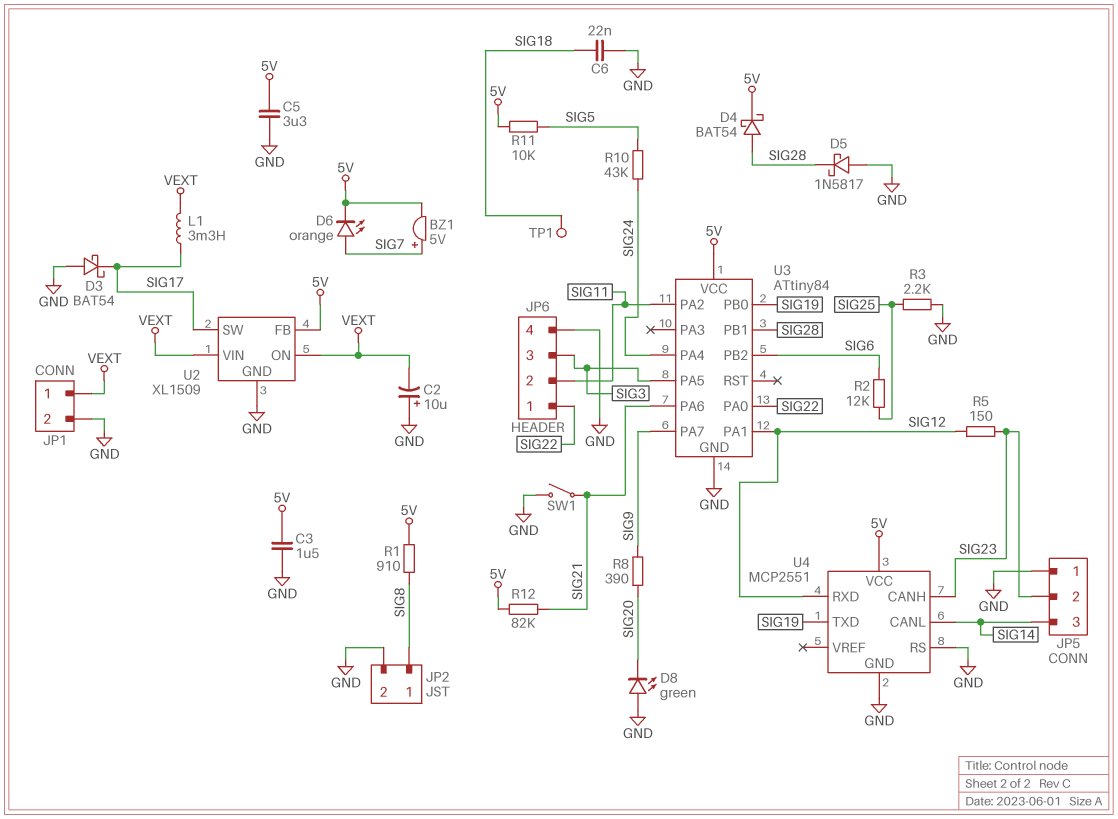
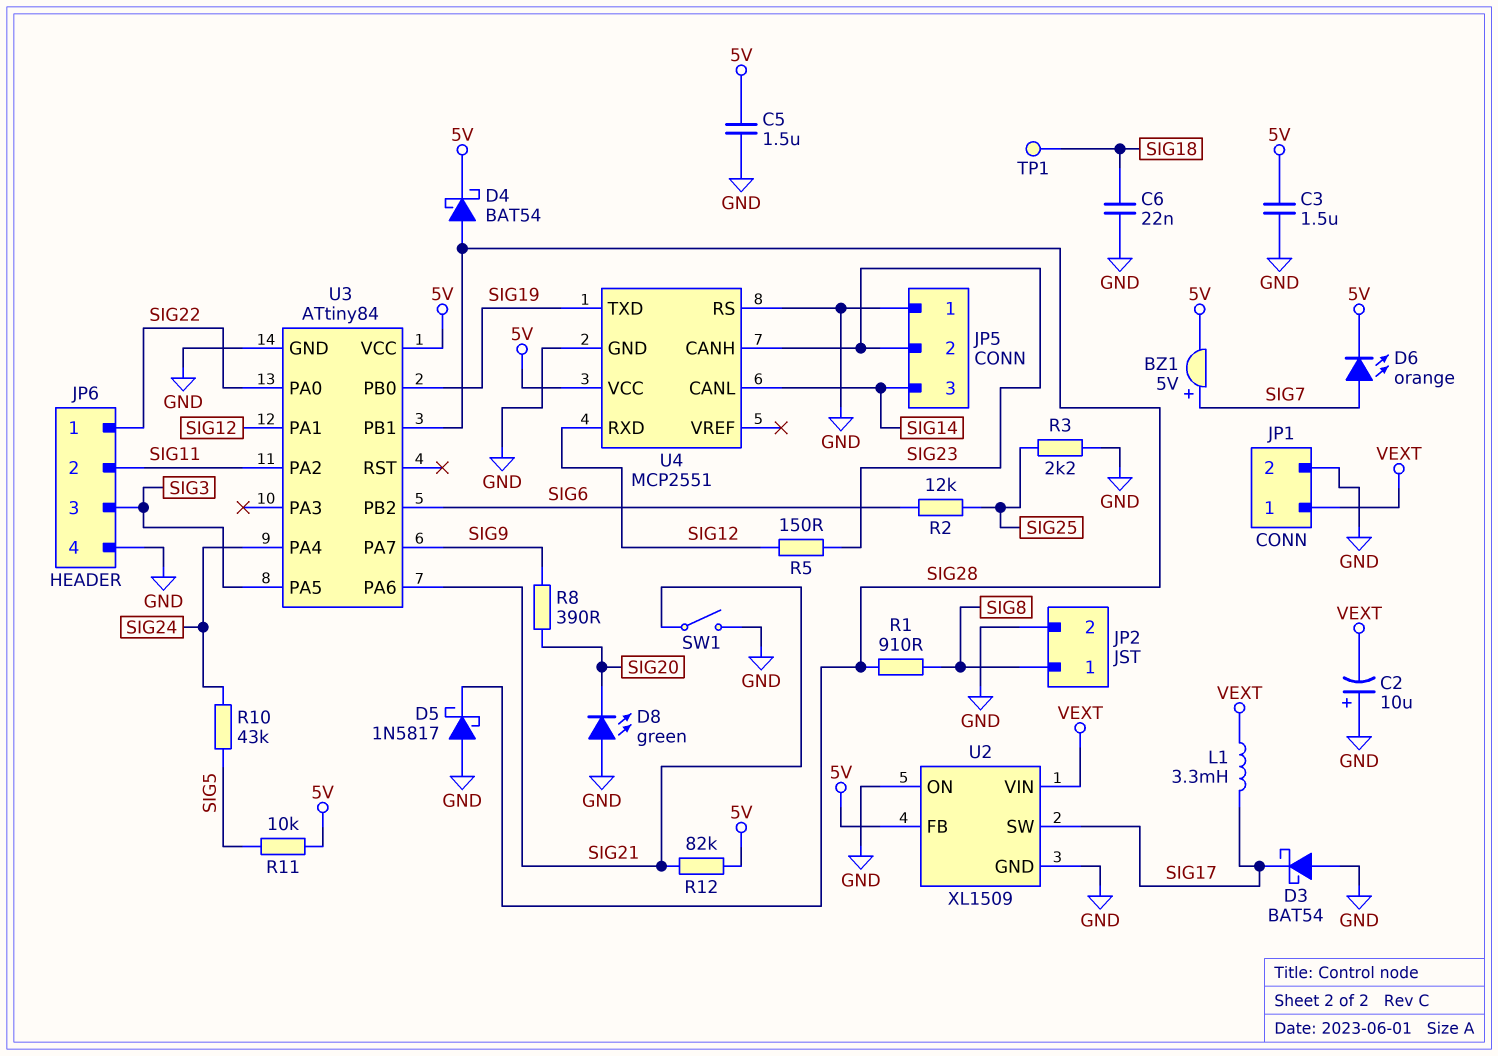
C5: 3.3uF (5V, GND) -> 1.5uF (5V, GND)
R1: 910 (5V, SIG8) -> 910 (SIG8, SIG28)
U2 pin ON: VEXT -> GND

